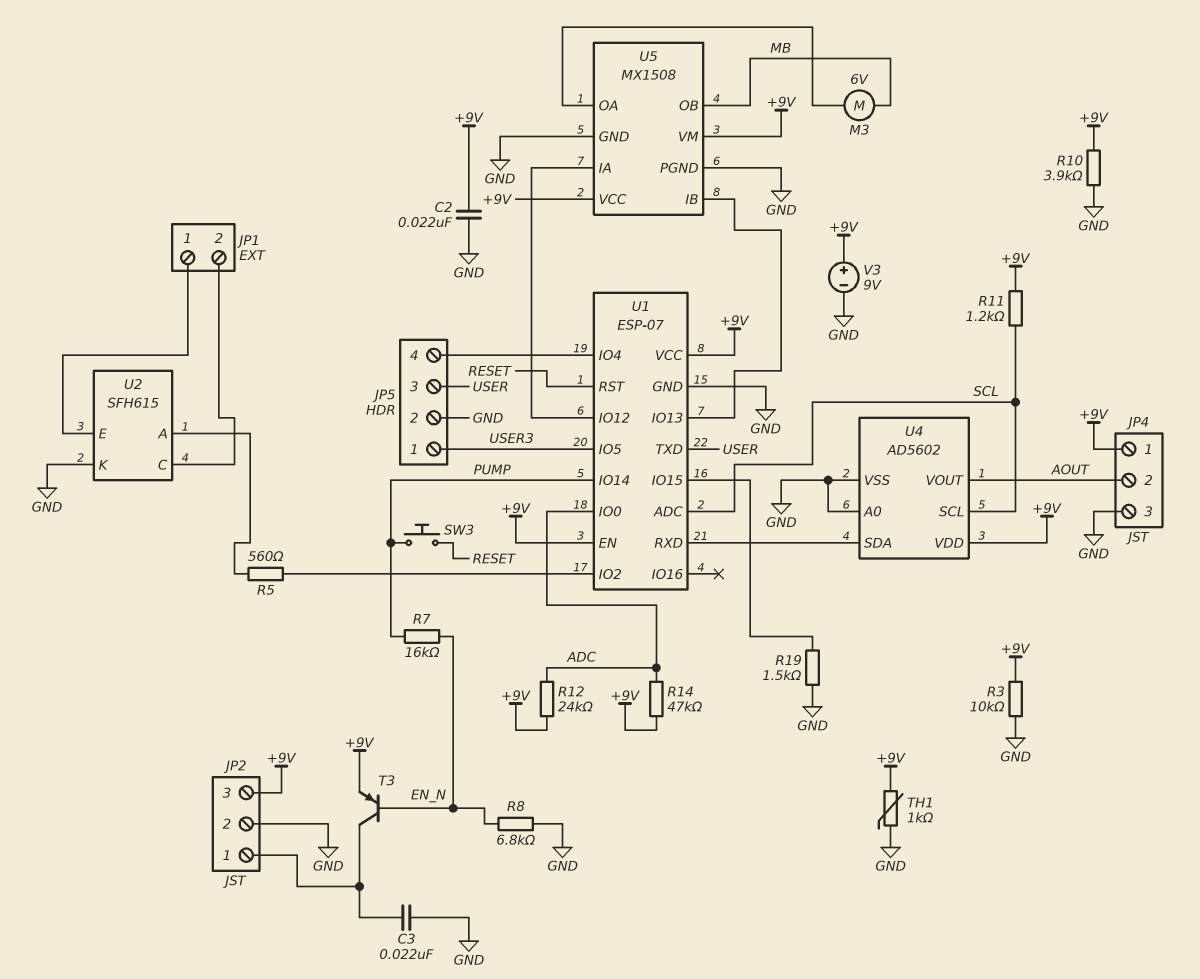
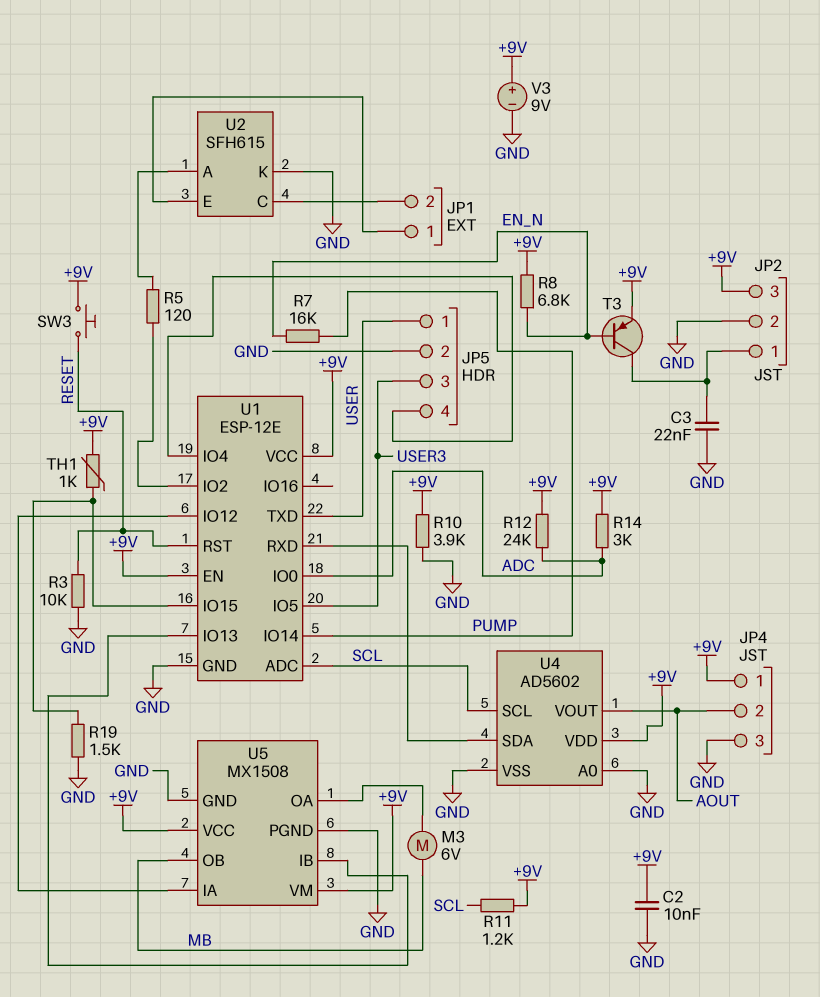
C2: 22nF (+9V, GND) -> 10nF (+9V, GND)
JP5 pin 1: USER3 -> USER
JP5 pin 3: USER -> USER3
R3: 10k (+9V, GND) -> 10k (GND, RESET)
R5: 560 (U1/IO2, U2/A) -> 120 (U1/IO2, U2/A)
R8: 6.8k (EN_N, GND) -> 6.8k (+9V, EN_N)
R14: 47k (+9V, ADC) -> 3k (+9V, ADC)
SW3: button (PUMP, RESET) -> button (+9V, RESET)
TH1: 1k (+9V, GND) -> 1k (+9V, U1/IO15)
U1: ESP-07 -> ESP-12E

